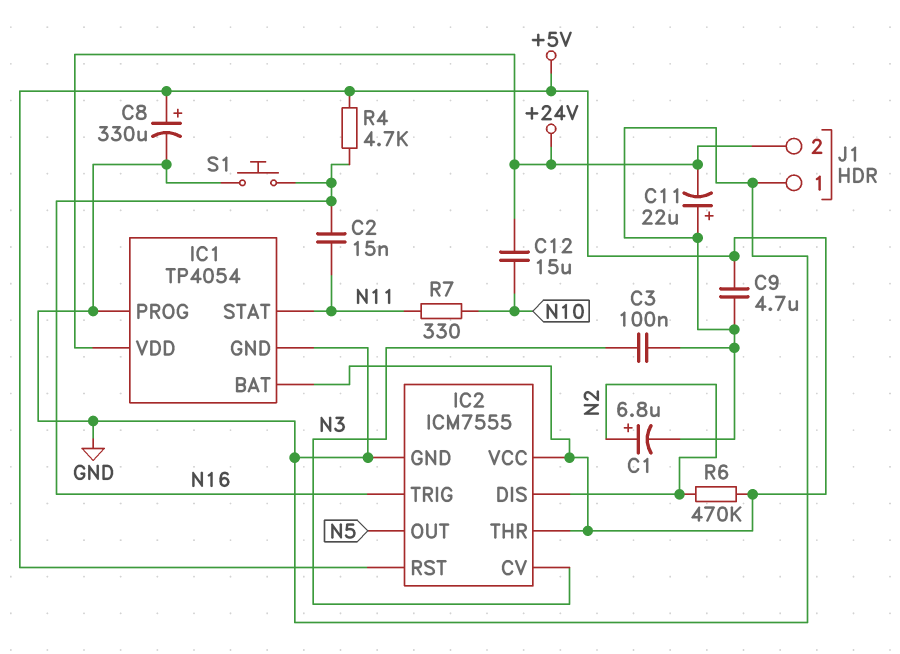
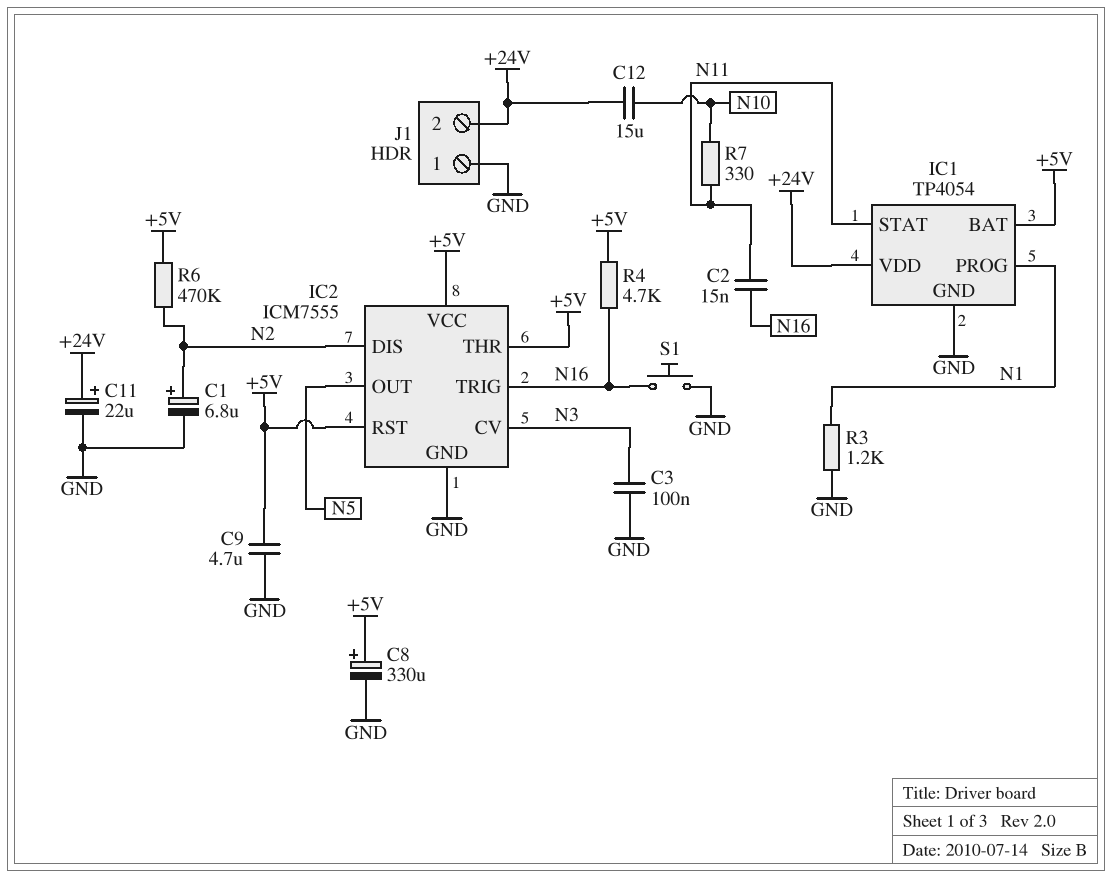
C11: 22uF (plus GND, minus +24V) -> 22uF (plus +24V, minus GND)
IC1 pin PROG: GND -> N1
R3: none -> 1.2k (GND, N1)

